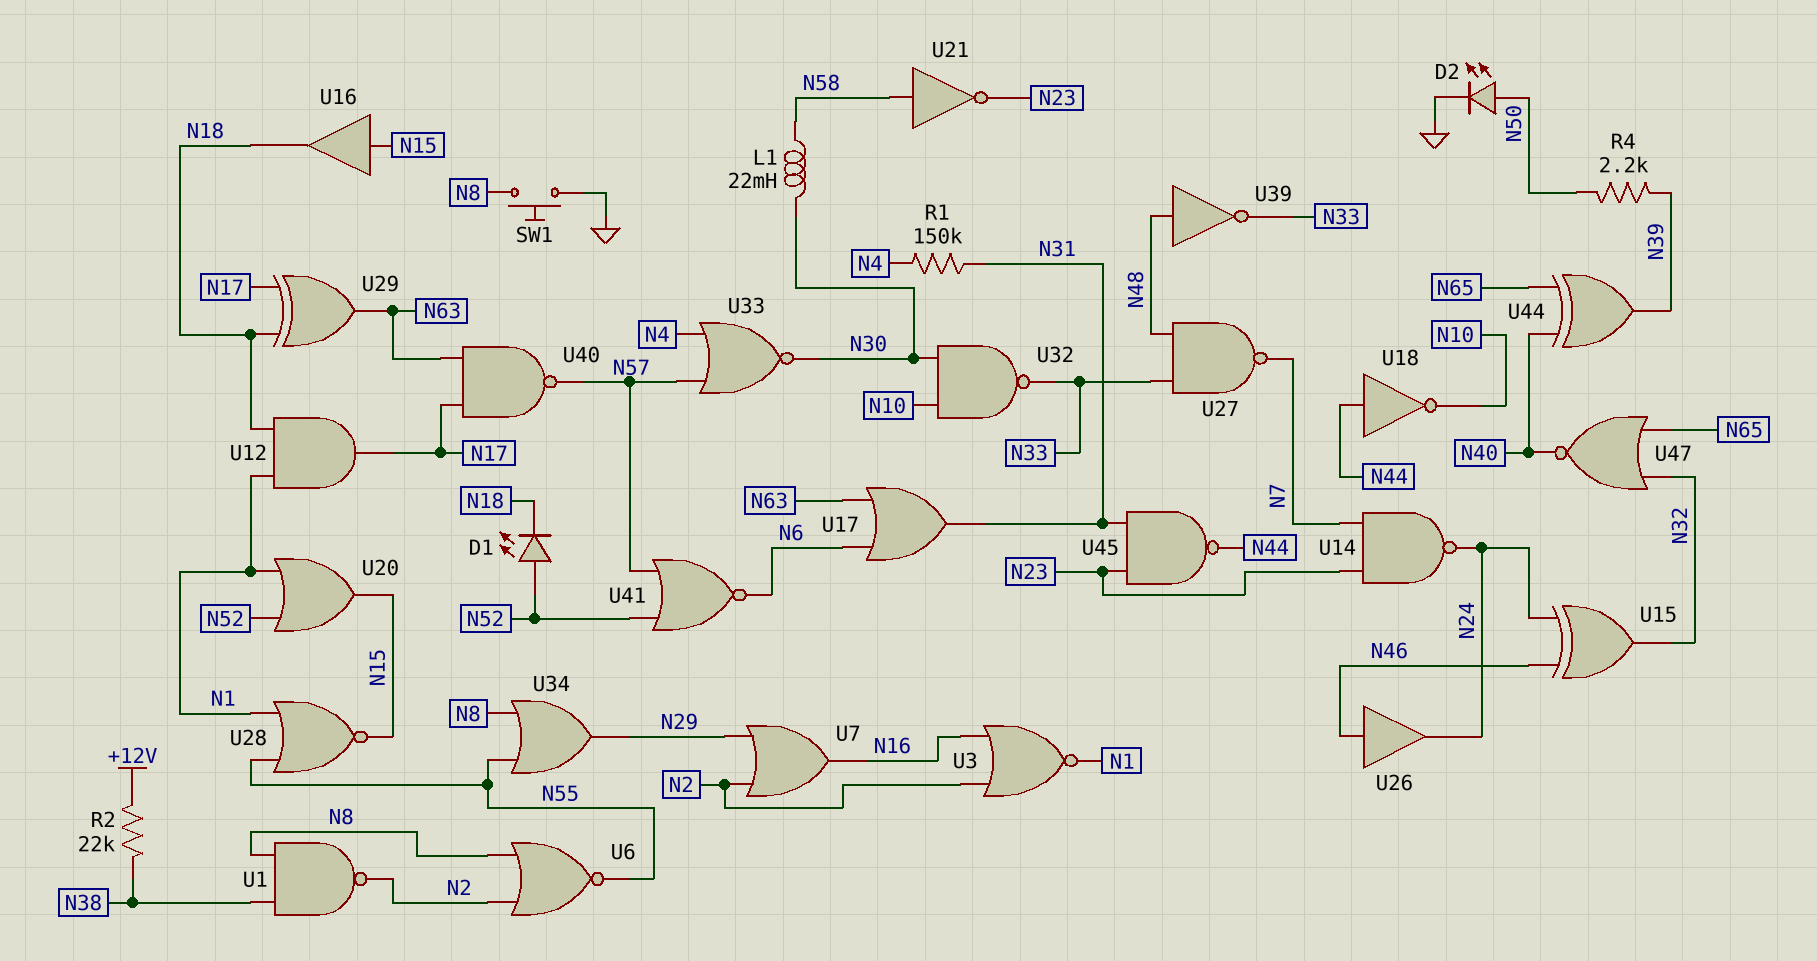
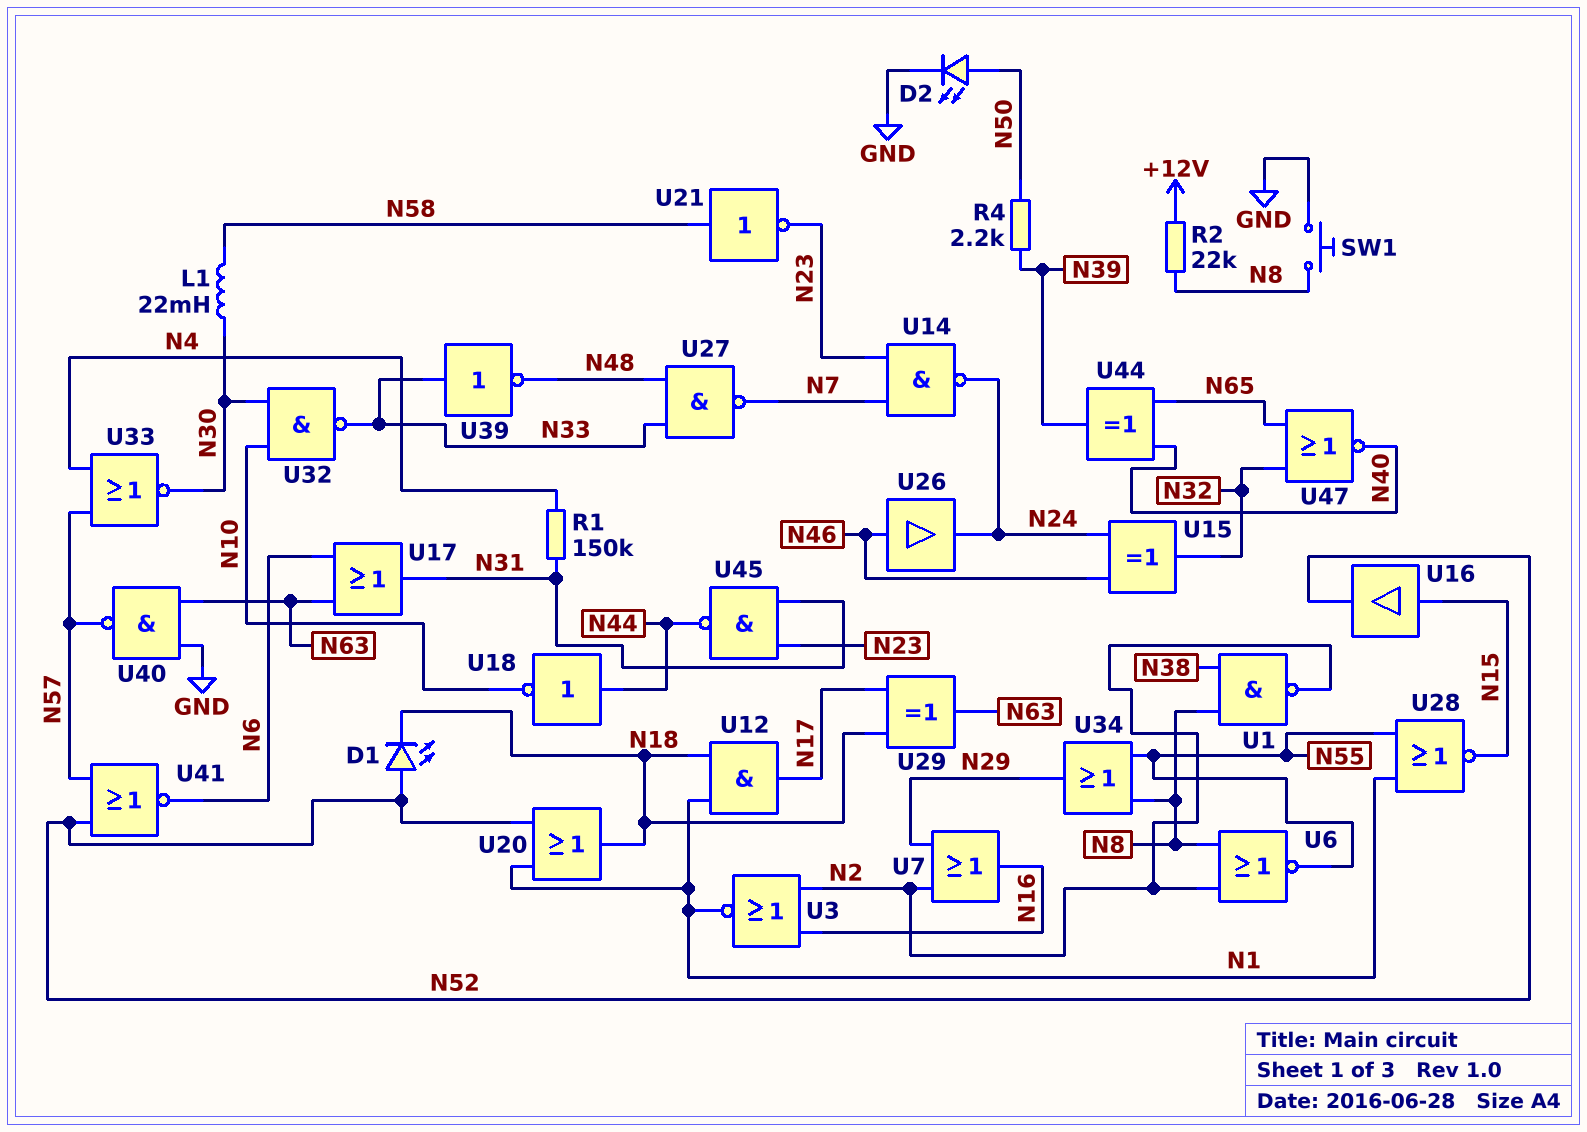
R2: 22k (+12V, N38) -> 22k (+12V, N8)
U16: buffer (in N15, out N18) -> buffer (in N15, out N52)
U20: OR (in N1, in N52, out N15) -> OR (in N1, in N52, out N18)
U39: NOT (in N48, out N33) -> NOT (in N33, out N48)
U40: NAND (in N17, in N63, out N57) -> NAND (in GND, in N63, out N57)

